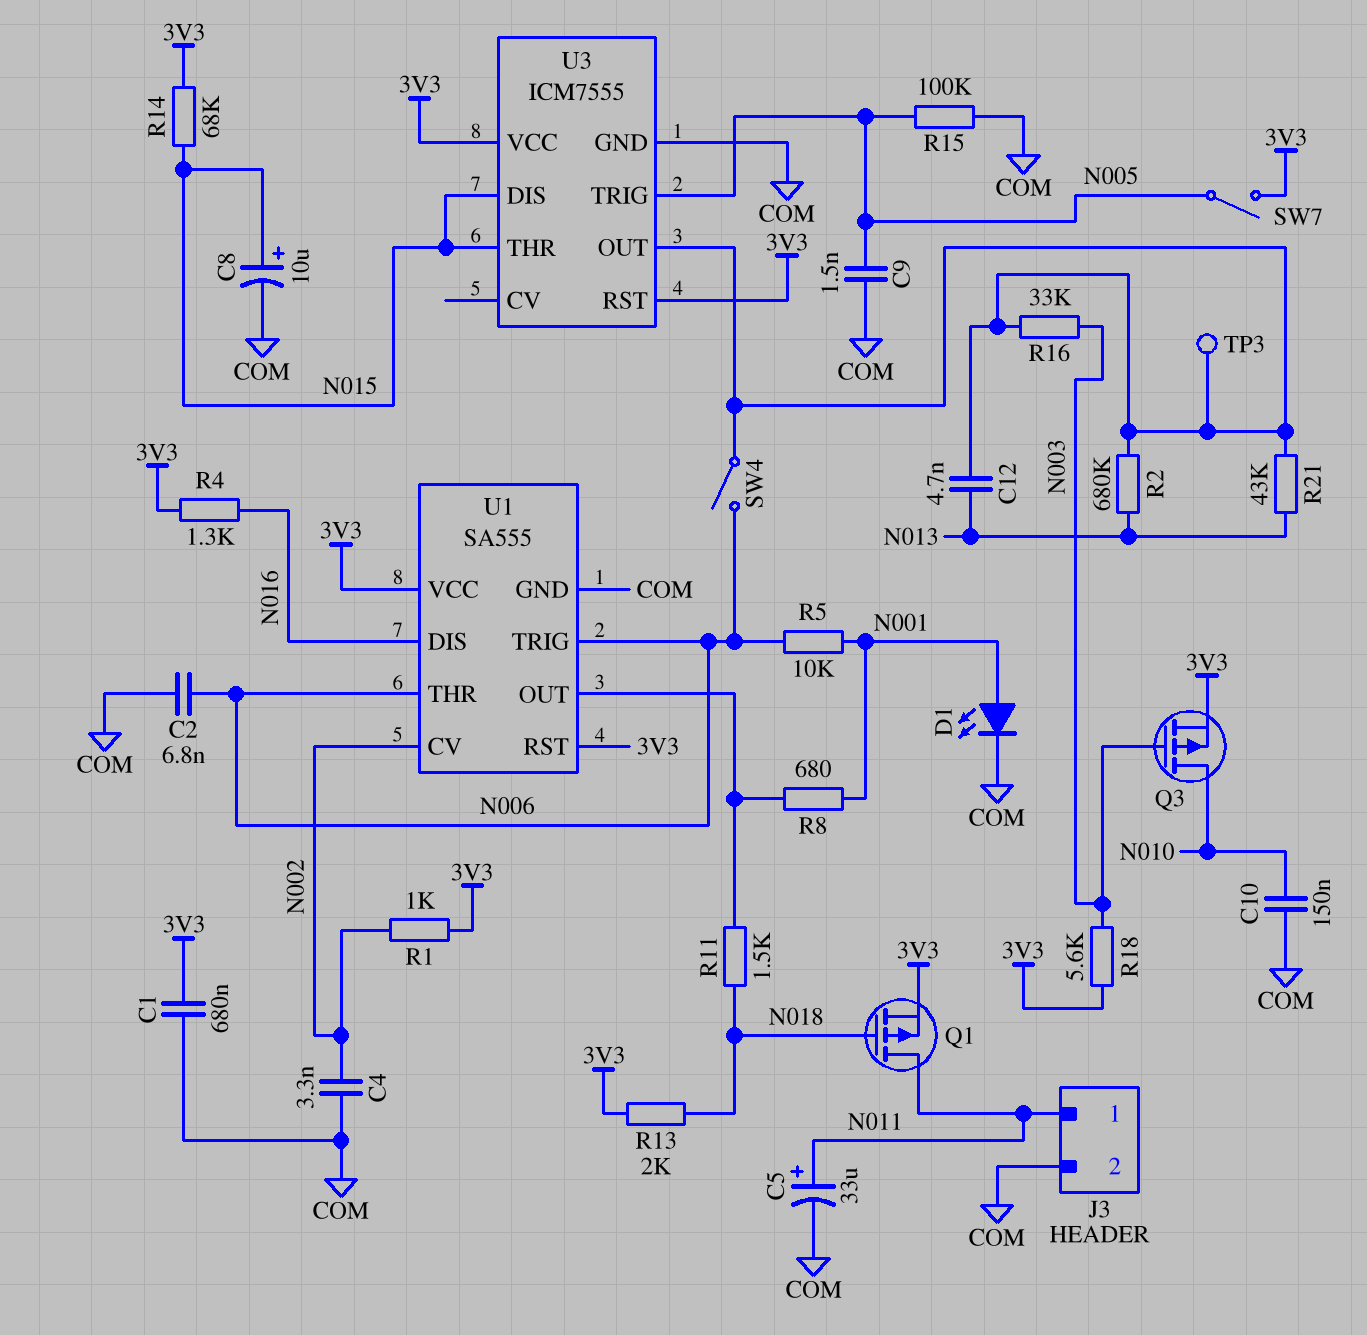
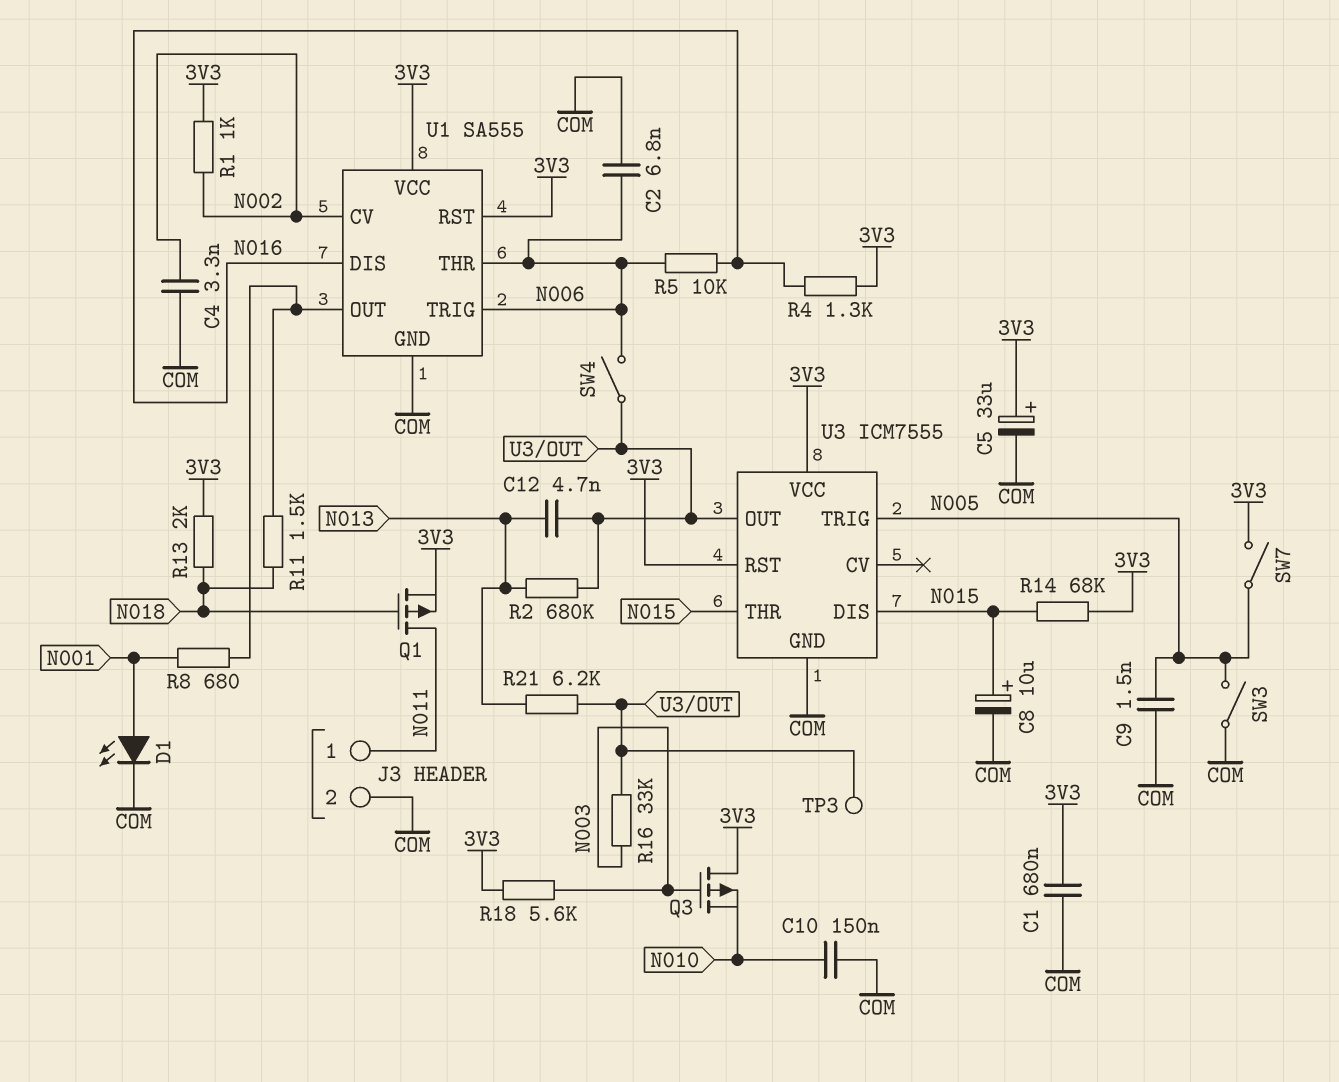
C5: 33uF (plus N011, minus COM) -> 33uF (plus 3V3, minus COM)
Q3: PMOS (G N003, D N010, S 3V3) -> PMOS (G N003, D 3V3, S N010)
R5: 10k (N001, N006) -> 10k (N006, N016)
R15: 100k (COM, N005) -> none
R21: 43k (N013, U3/OUT) -> 6.2k (N013, U3/OUT)
SW3: none -> switch (COM, N005)

